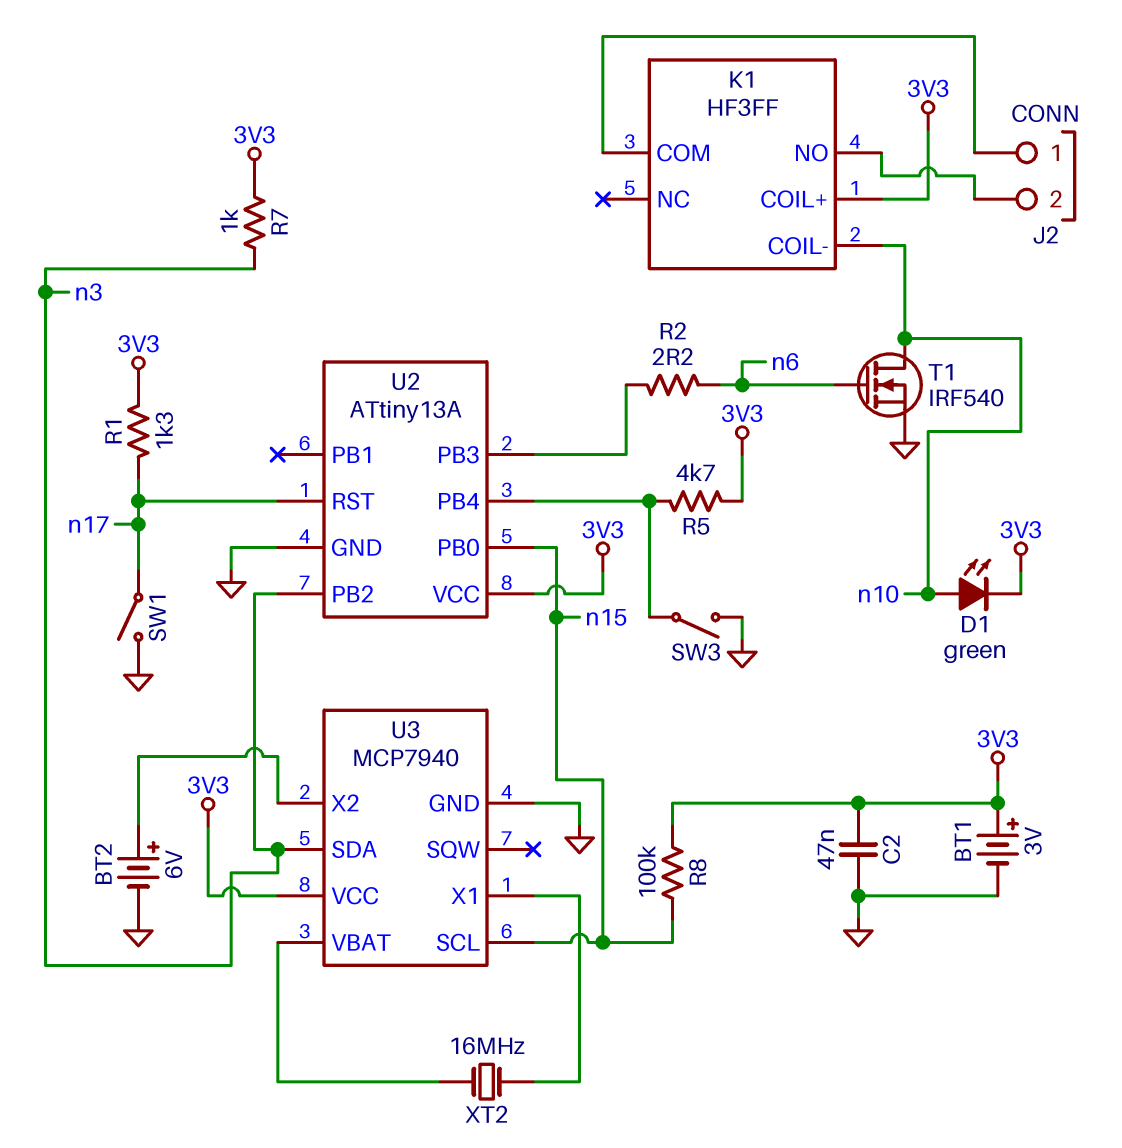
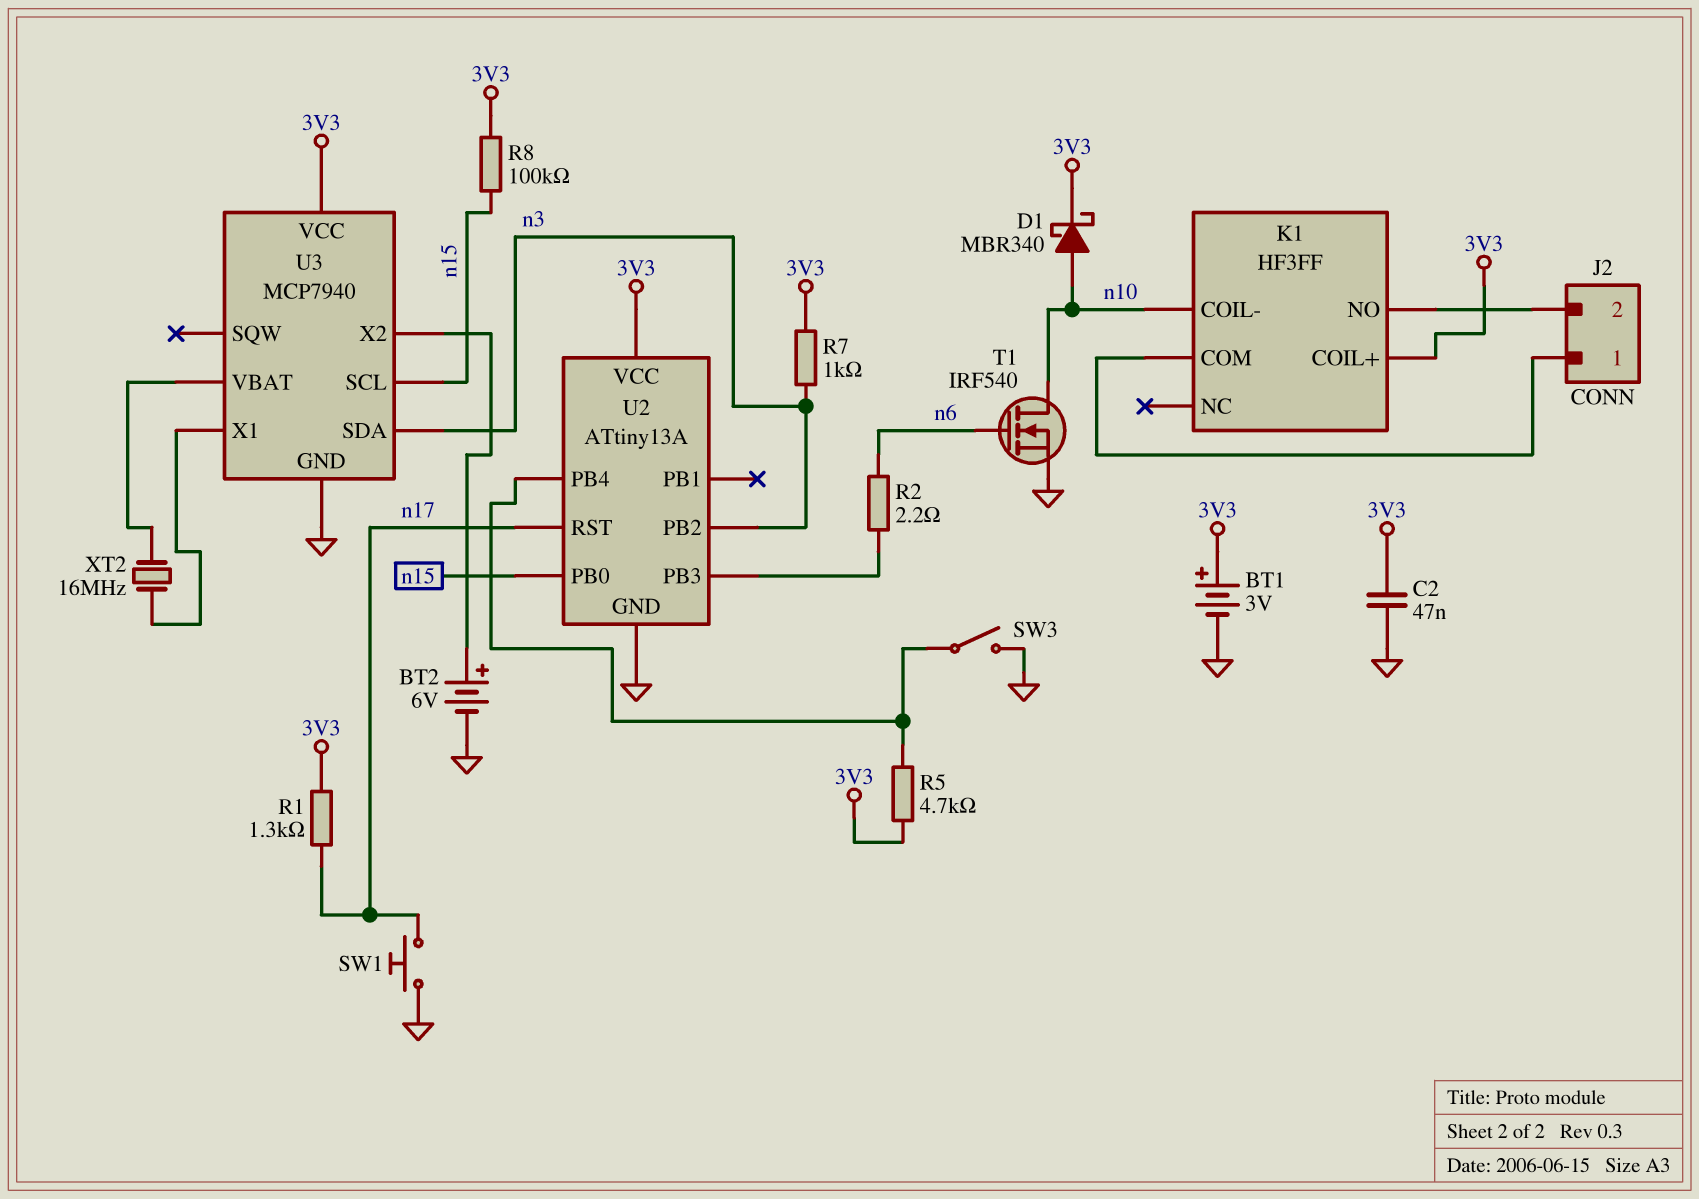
D1: LED green (A n10, K 3V3) -> schottky MBR340 (A n10, K 3V3)
SW1: switch (GND, n17) -> button (GND, n17)

